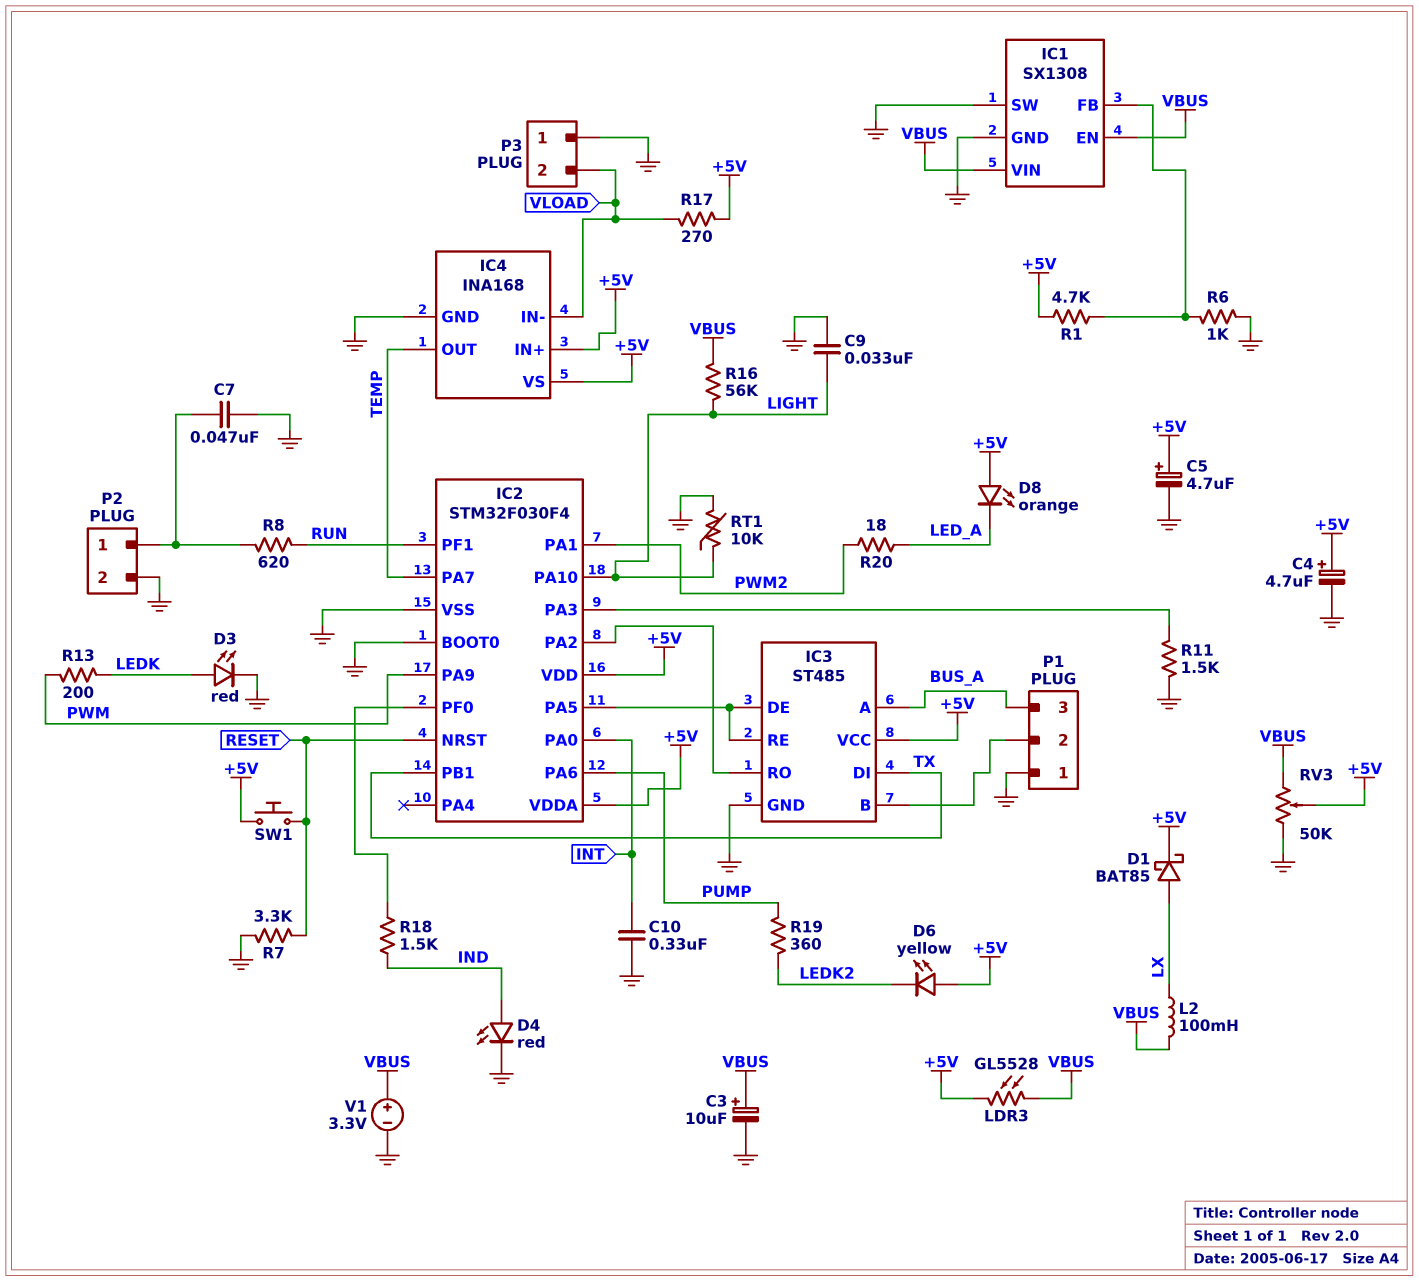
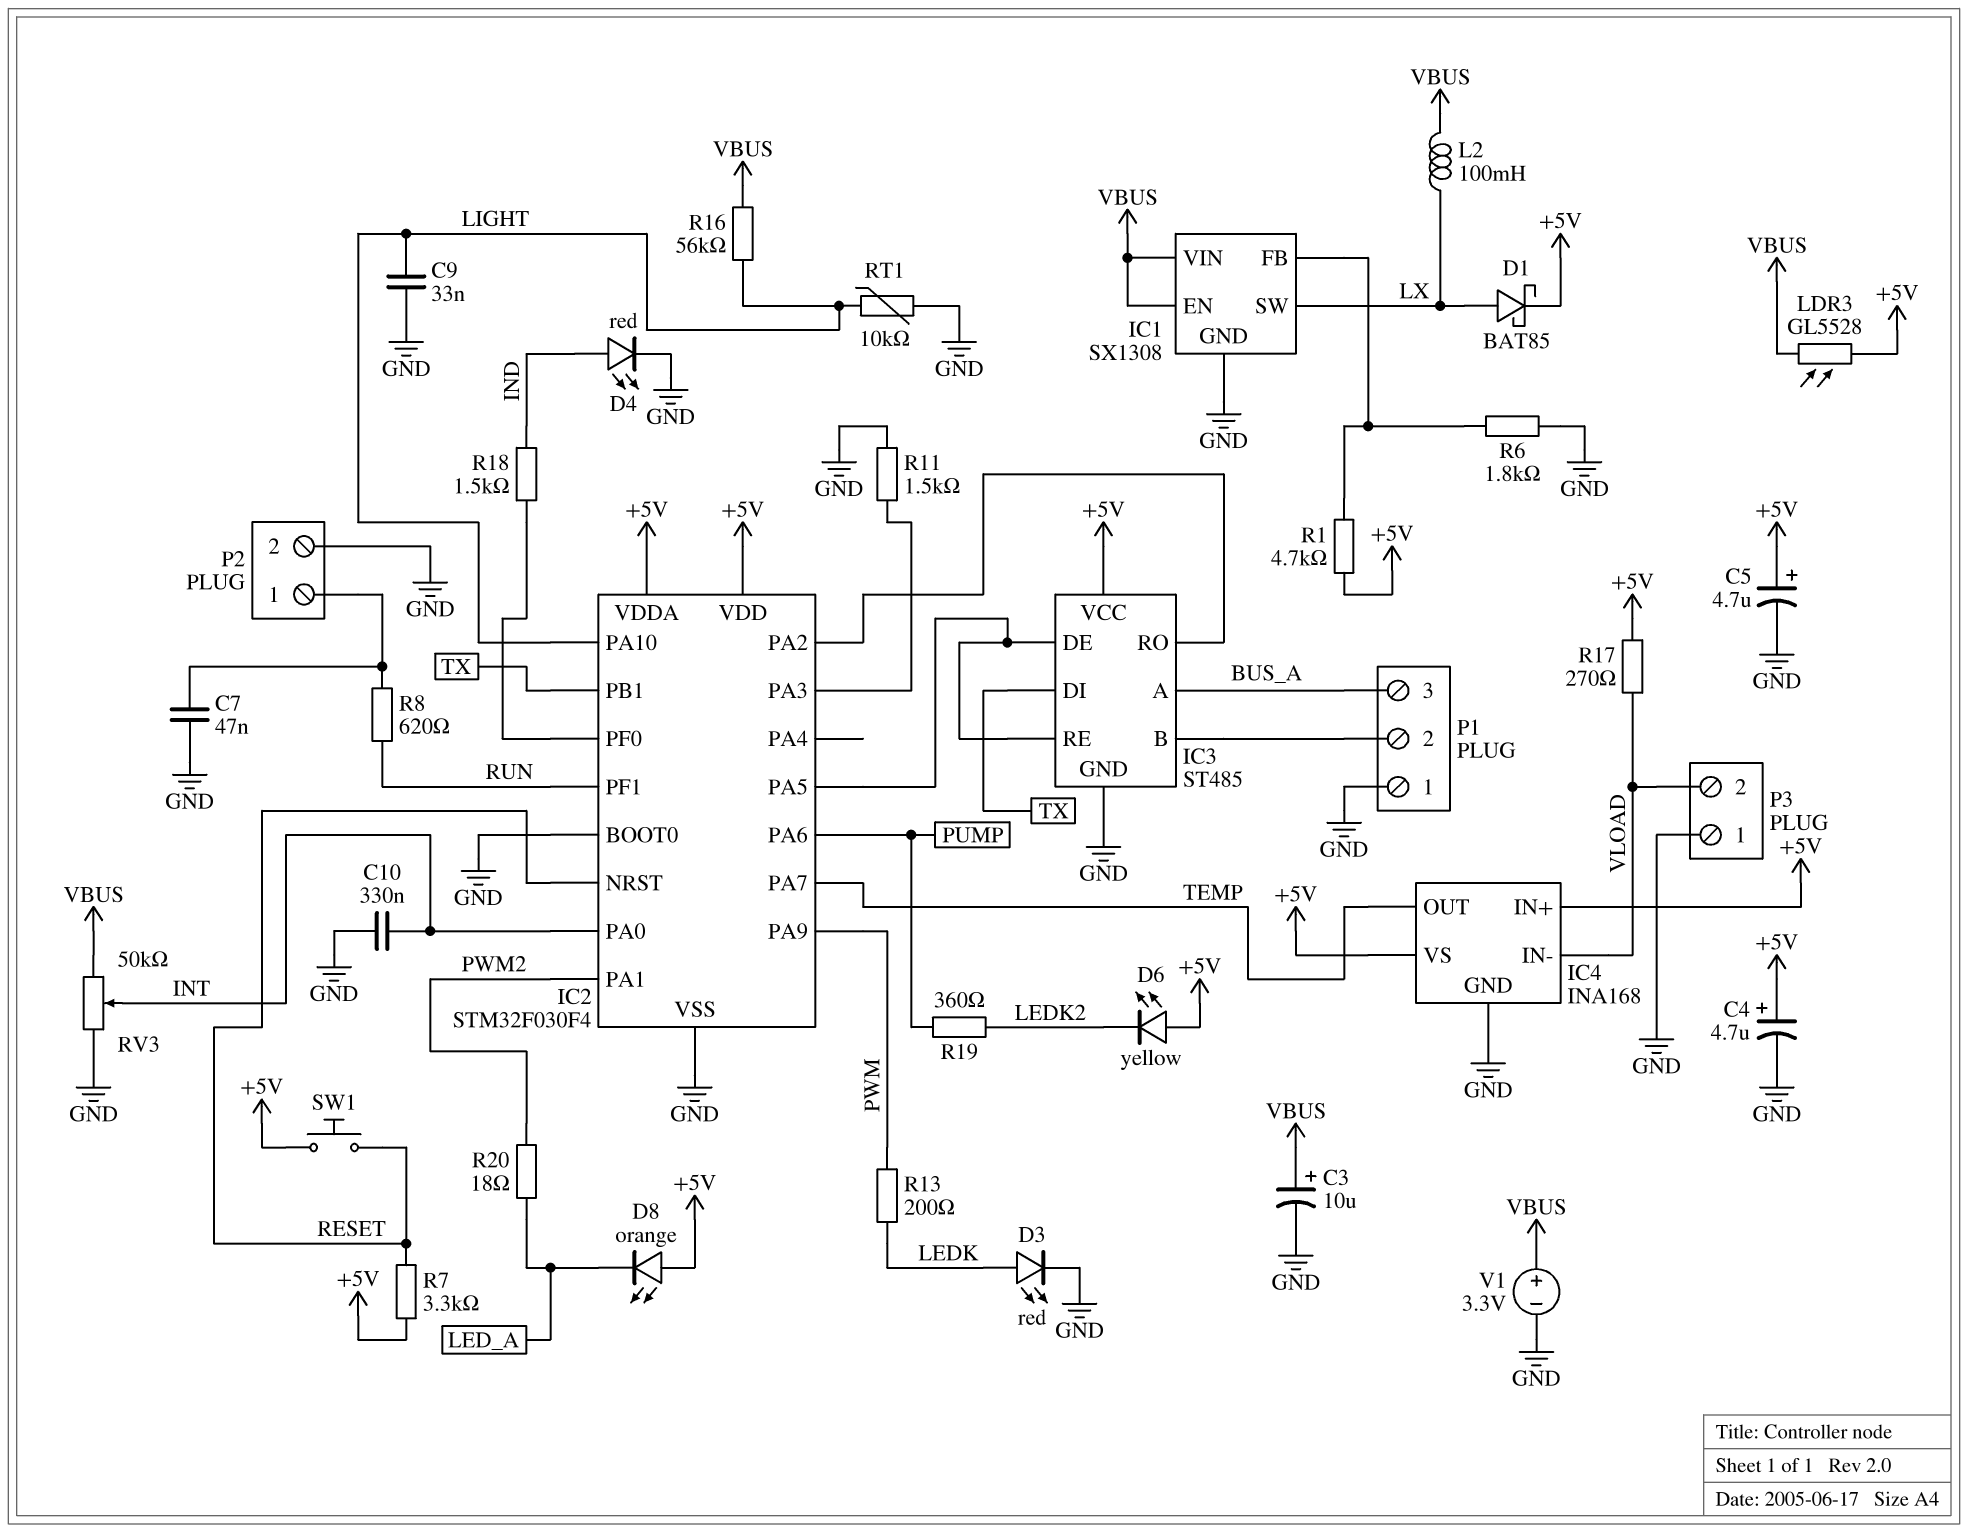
IC1 pin SW: GND -> LX
R6: 1k (GND, IC1/FB) -> 1.8k (GND, IC1/FB)
R7: 3.3k (GND, RESET) -> 3.3k (+5V, RESET)
RV3: 50k (GND, VBUS, wiper +5V) -> 50k (GND, VBUS, wiper INT)

